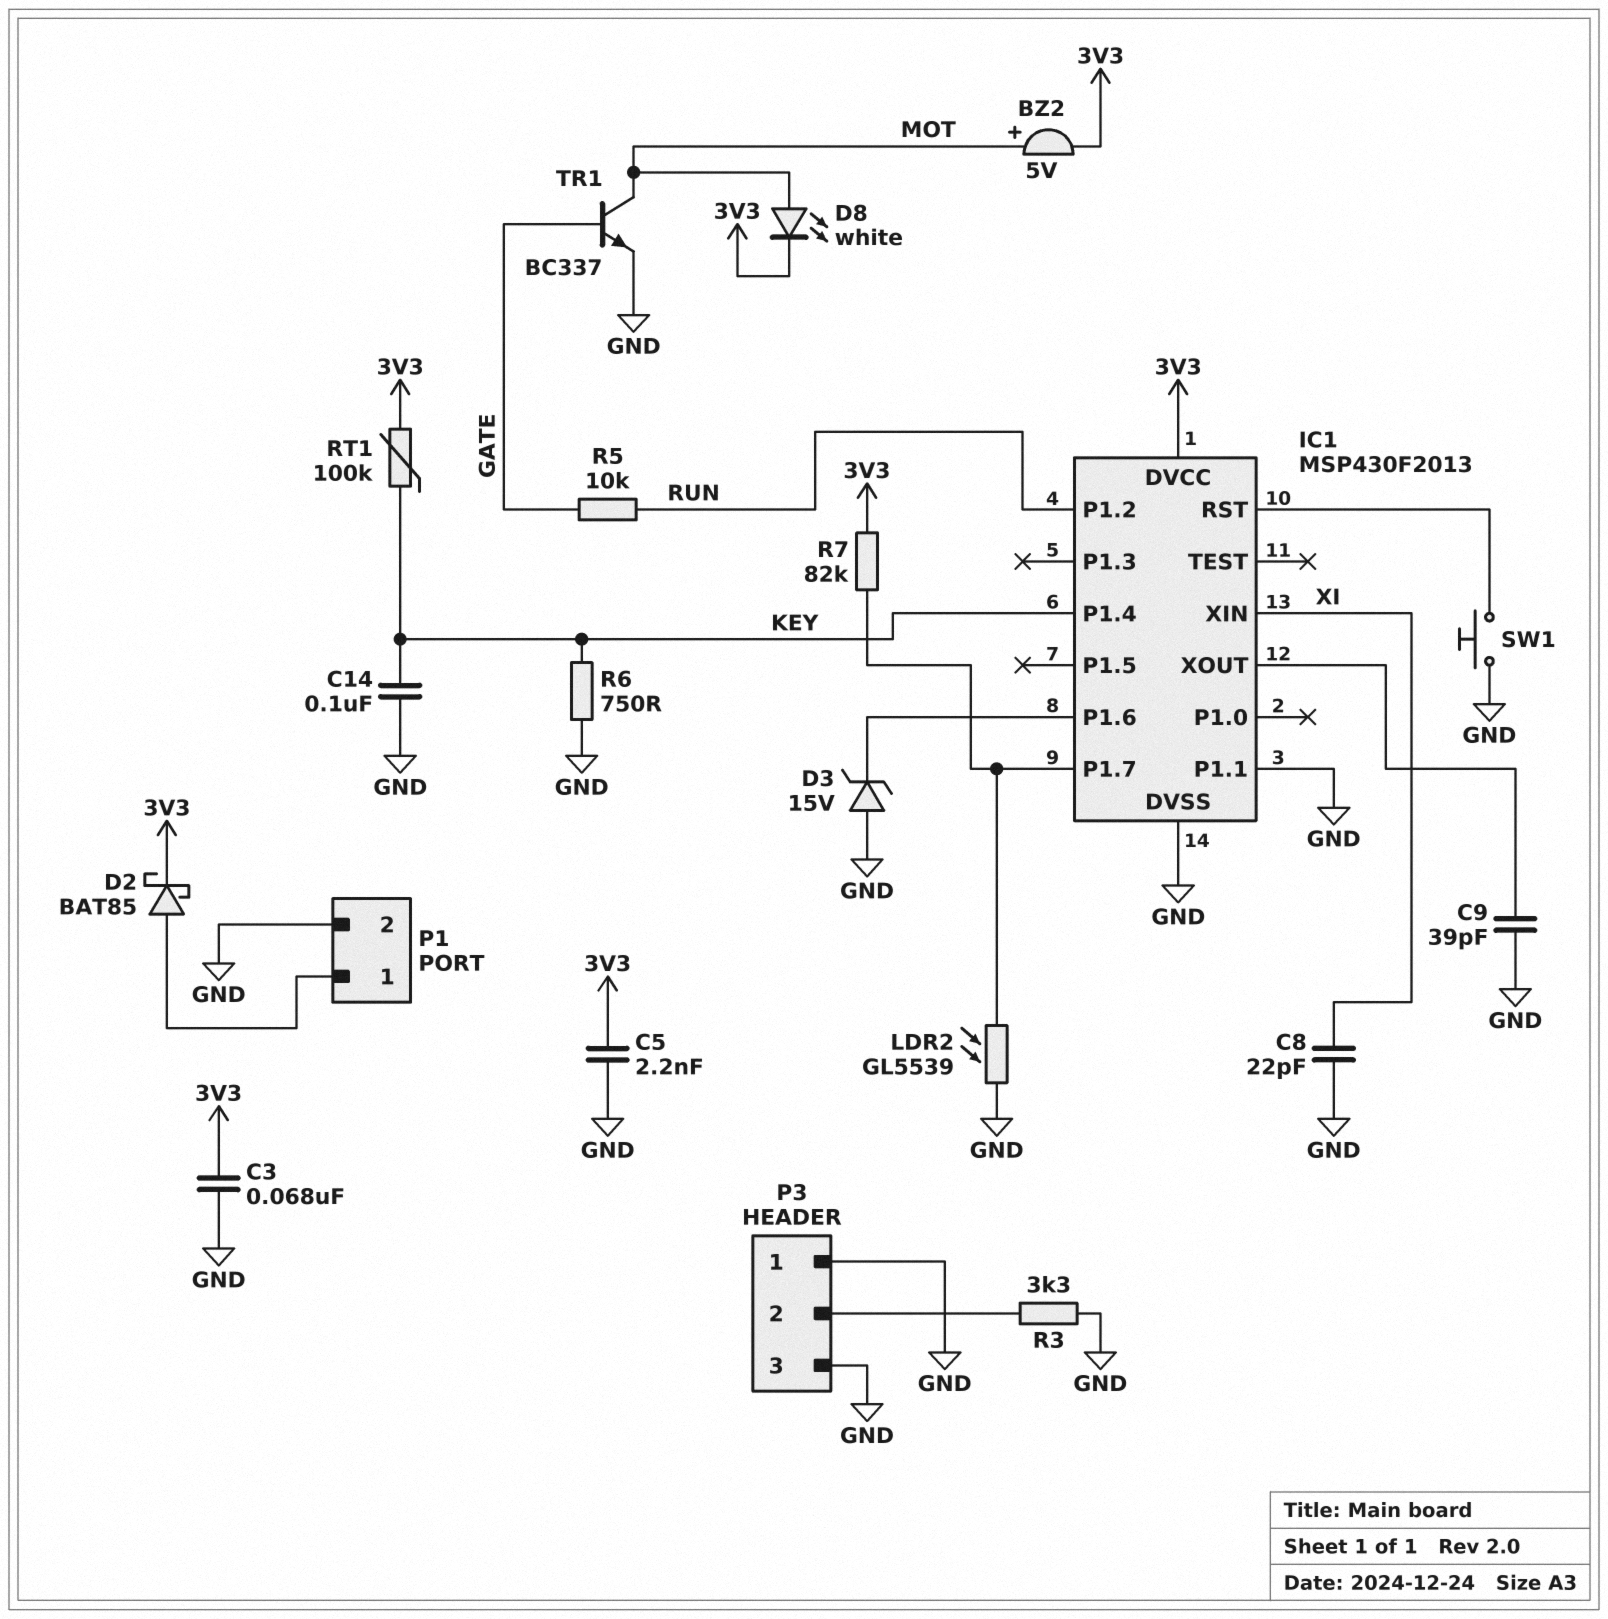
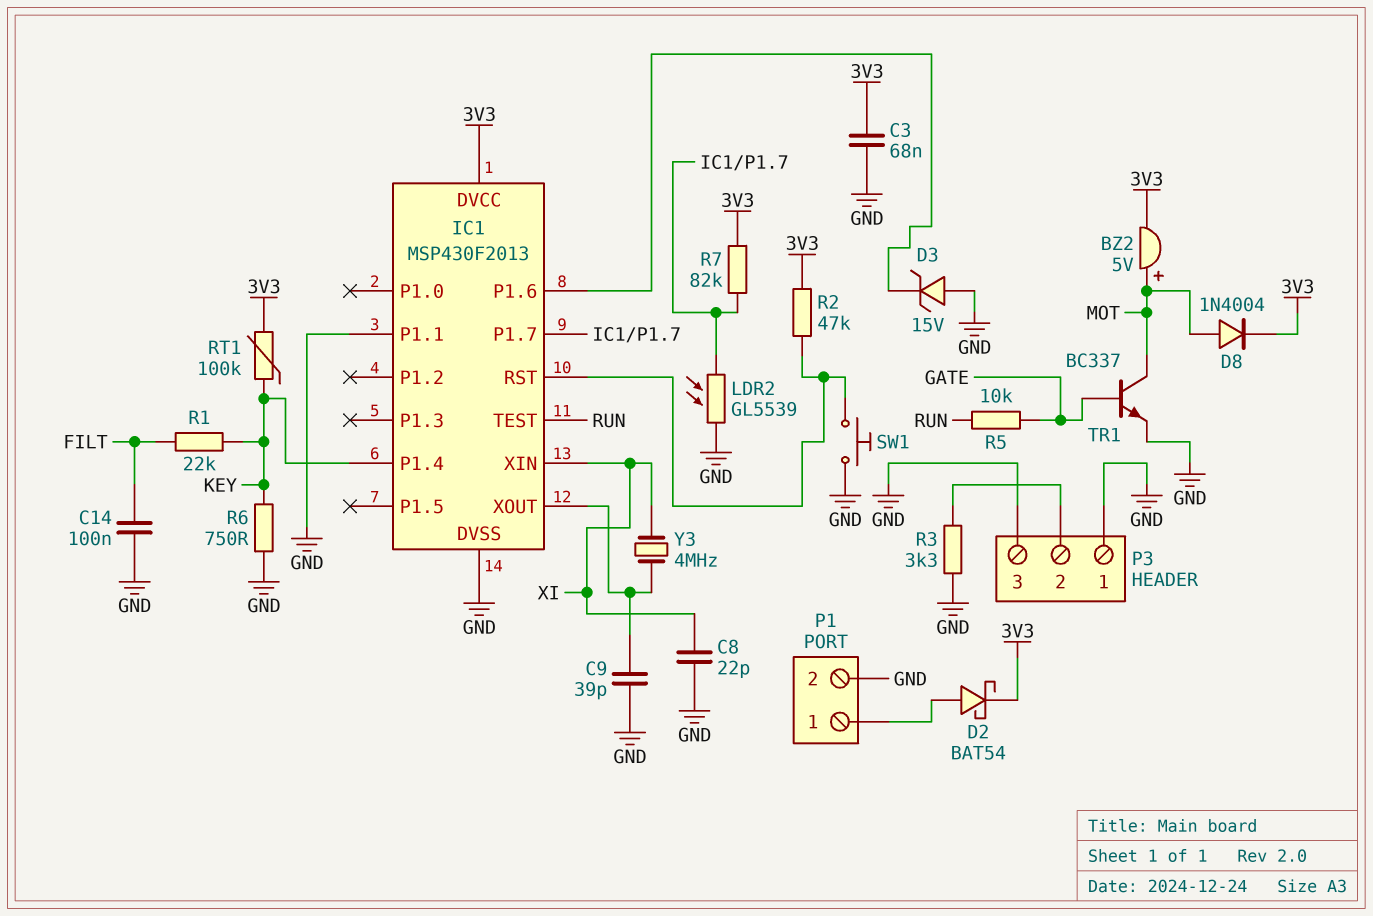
C5: 2.2nF (3V3, GND) -> none
C14: 100nF (GND, KEY) -> 100nF (FILT, GND)
D2: schottky BAT85 (A P1/1, K 3V3) -> schottky BAT54 (A P1/1, K 3V3)
D8: LED white (A MOT, K 3V3) -> diode 1N4004 (A MOT, K 3V3)
IC1 pin P1.2: RUN -> none
IC1 pin TEST: none -> RUN
R1: none -> 22k (FILT, KEY)
R2: none -> 47k (3V3, IC1/RST)
Y3: none -> 4MHz (IC1/XOUT, XI)

